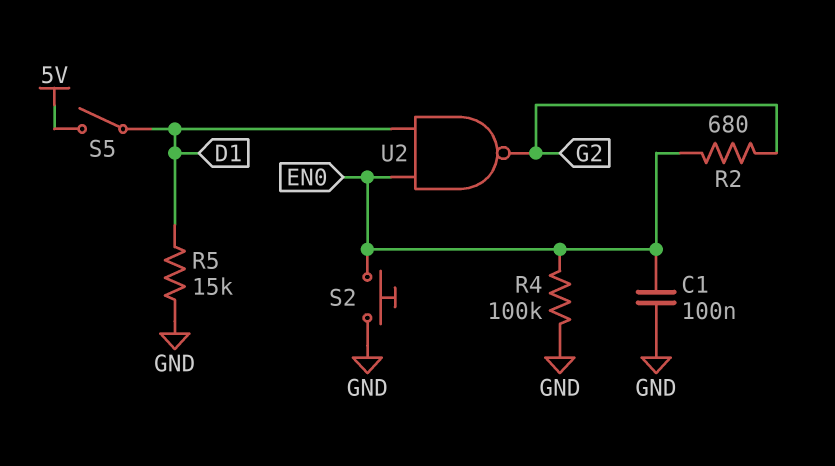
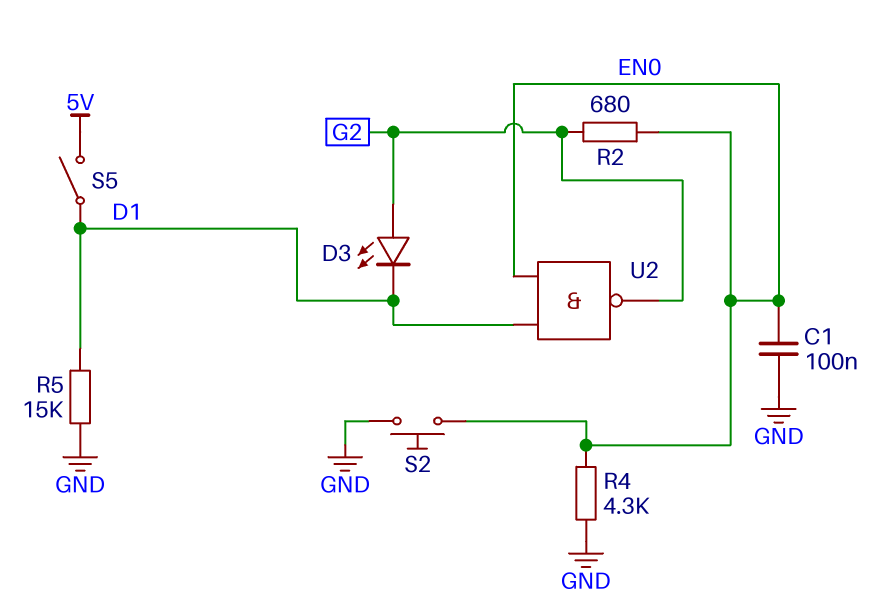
D3: none -> LED (A G2, K D1)
R4: 100k (EN0, GND) -> 4.3k (EN0, GND)

